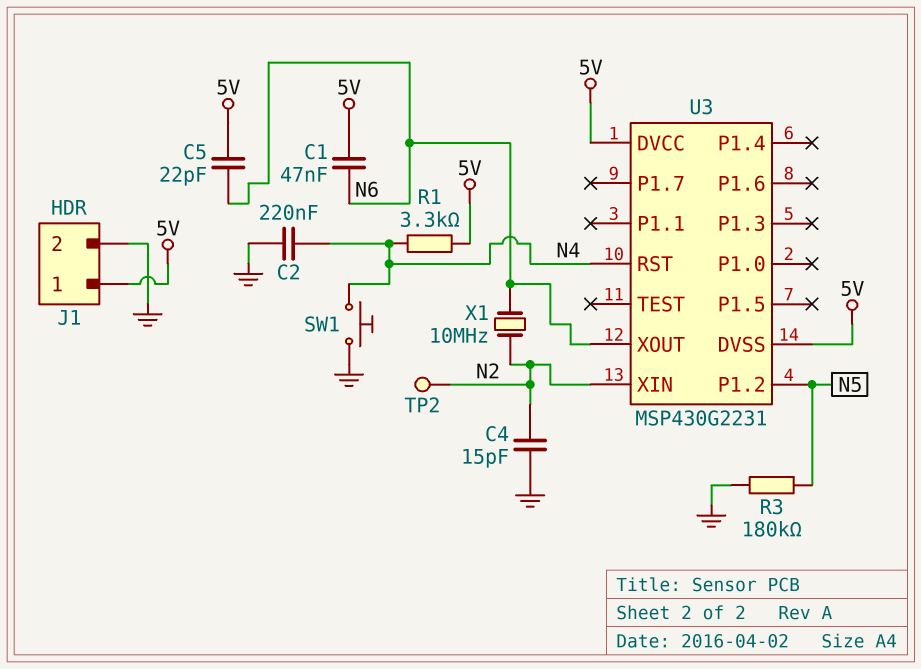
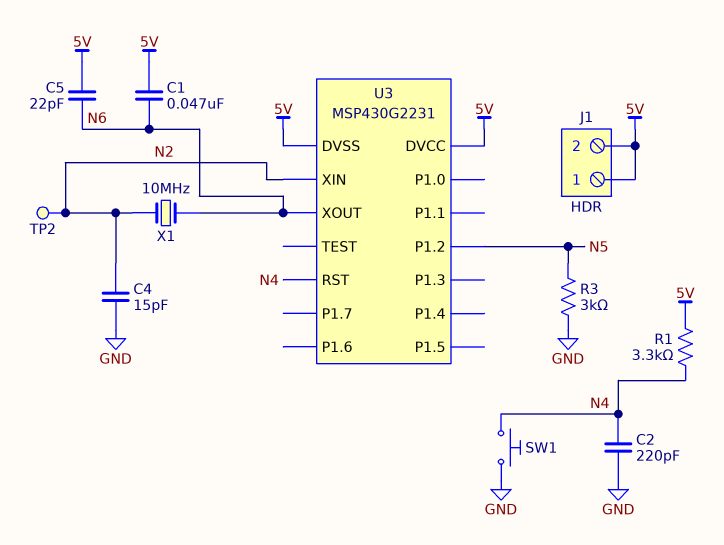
C2: 220nF (GND, N4) -> 220pF (GND, N4)
J1 pin 2: GND -> 5V
R3: 180k (GND, N5) -> 3k (GND, N5)

